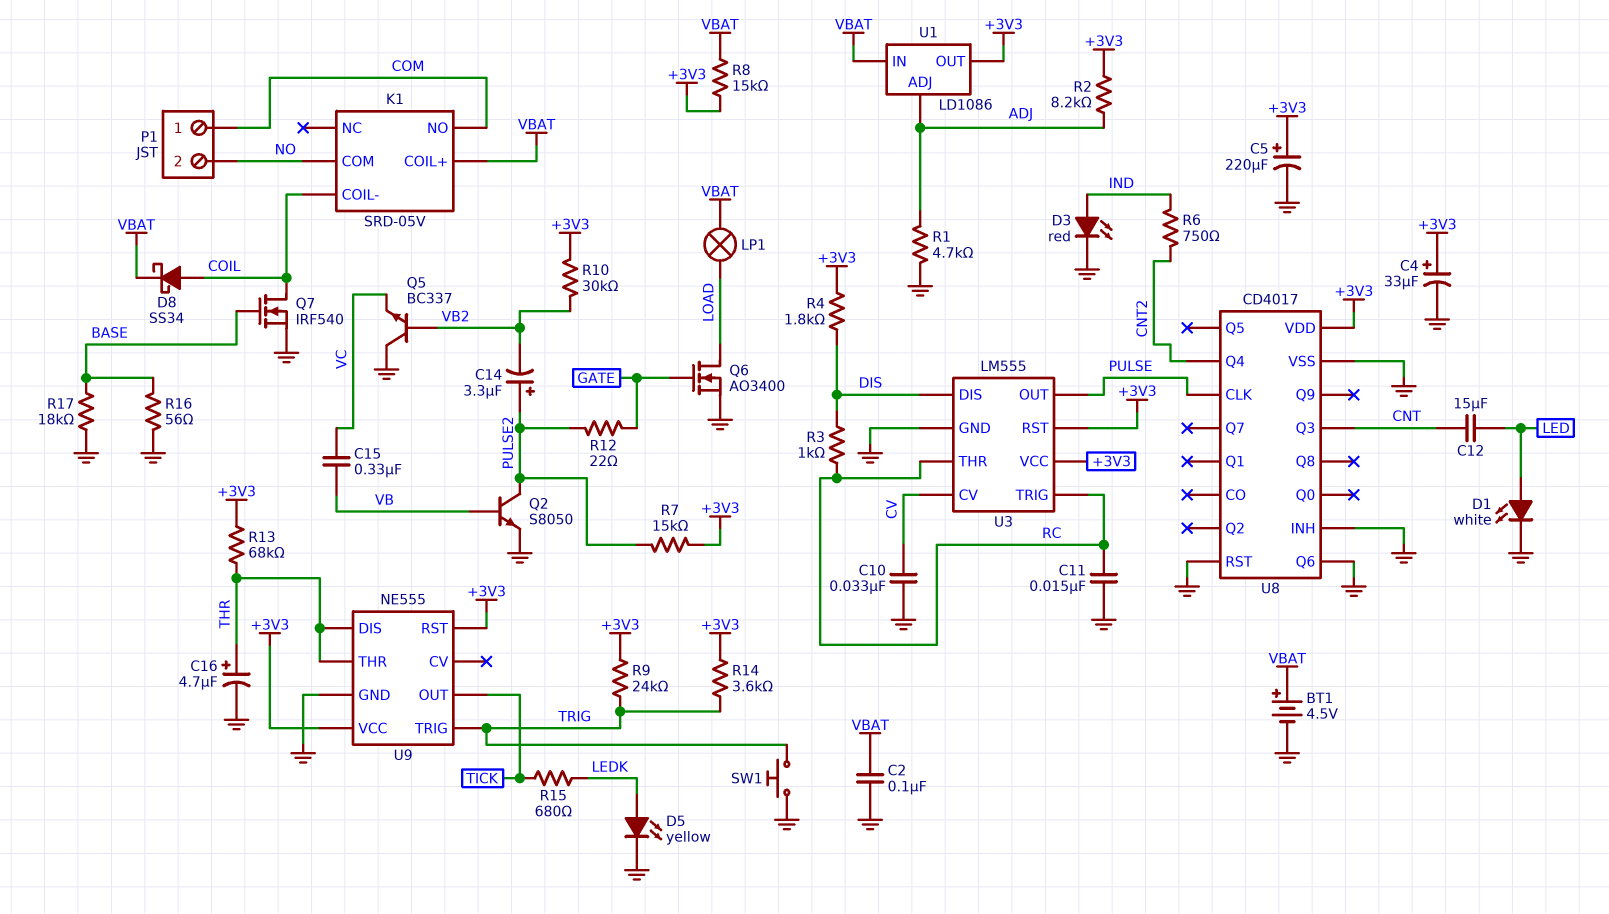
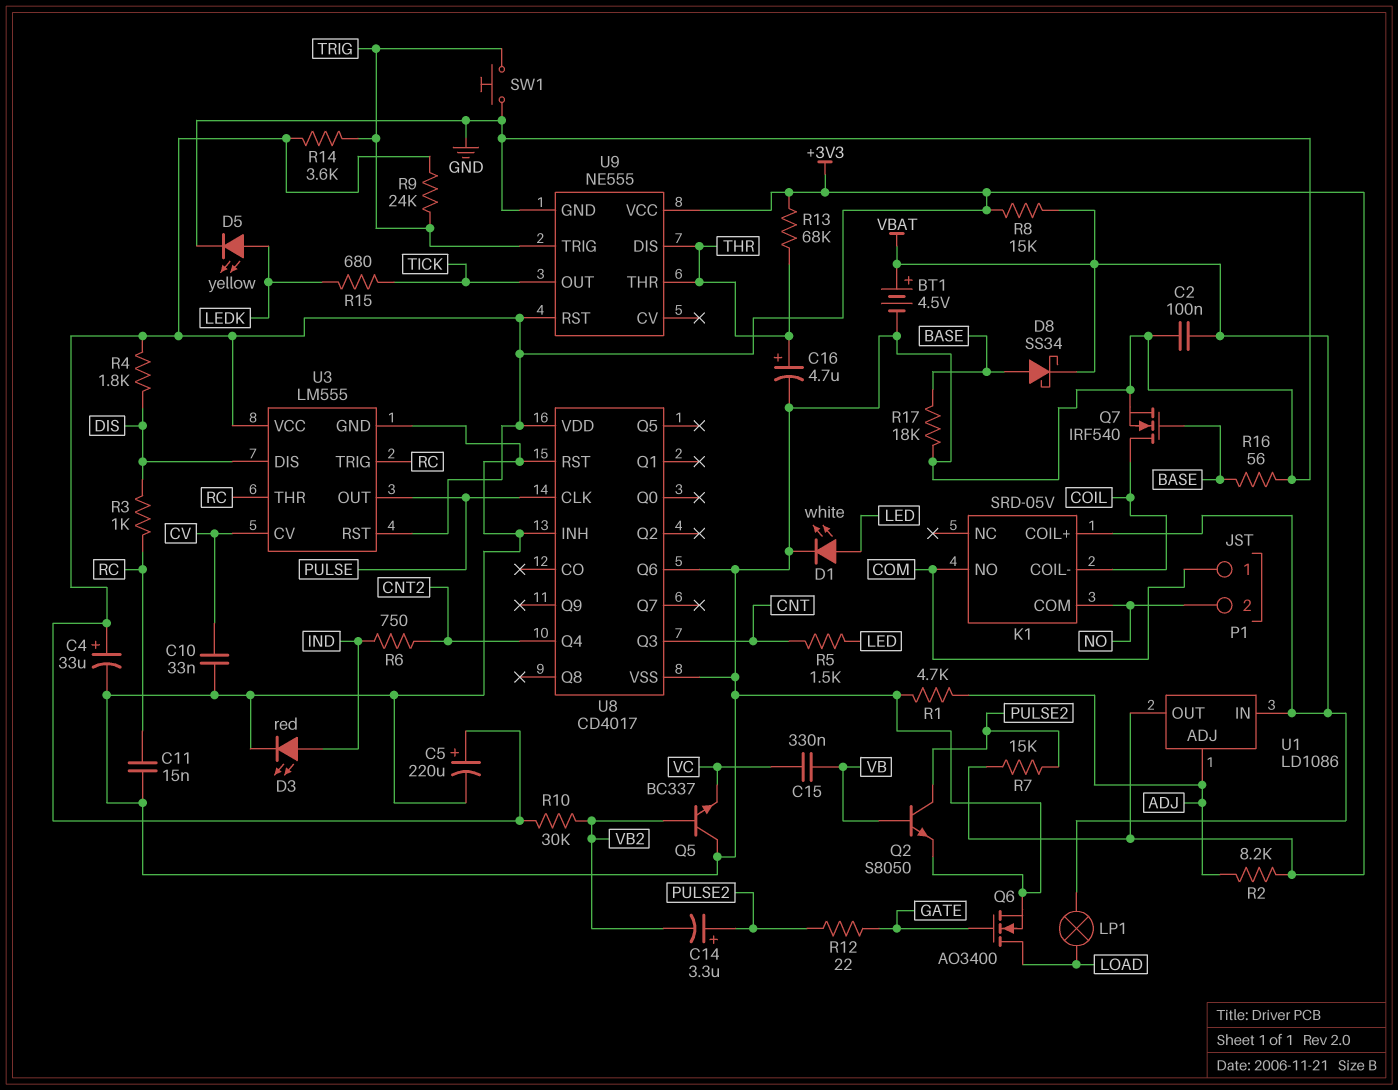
C12: 15uF (CNT, LED) -> none
D8: schottky SS34 (A COIL, K VBAT) -> schottky SS34 (A BASE, K VBAT)
R5: none -> 1.5k (CNT, LED)

